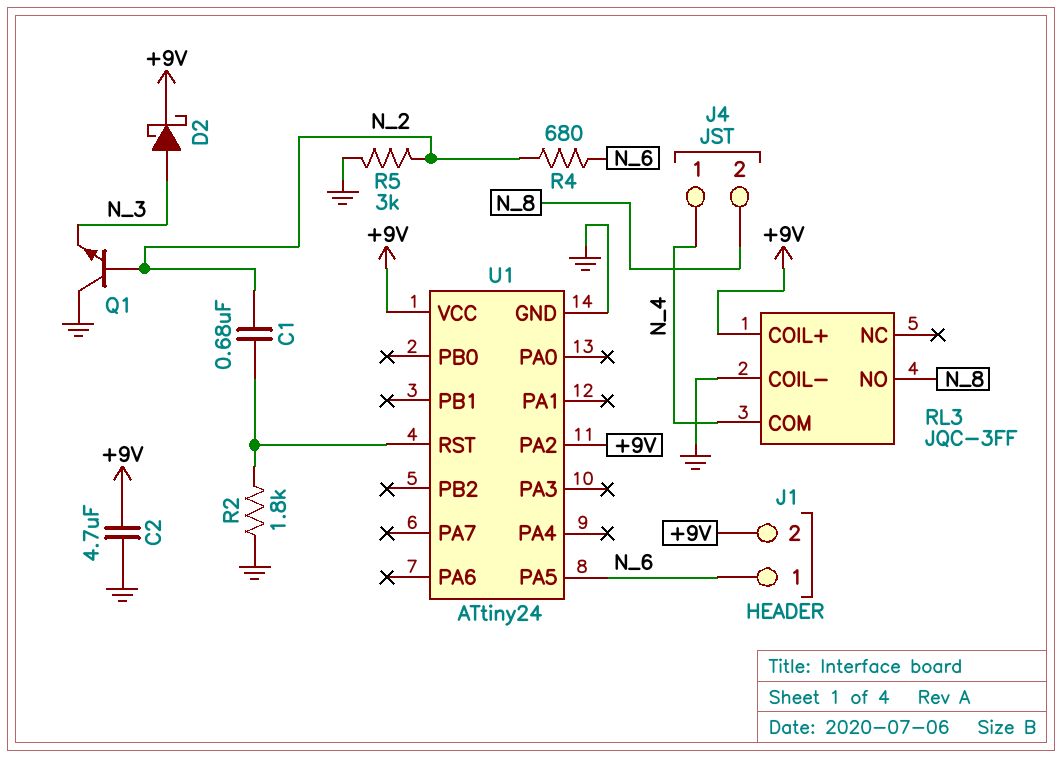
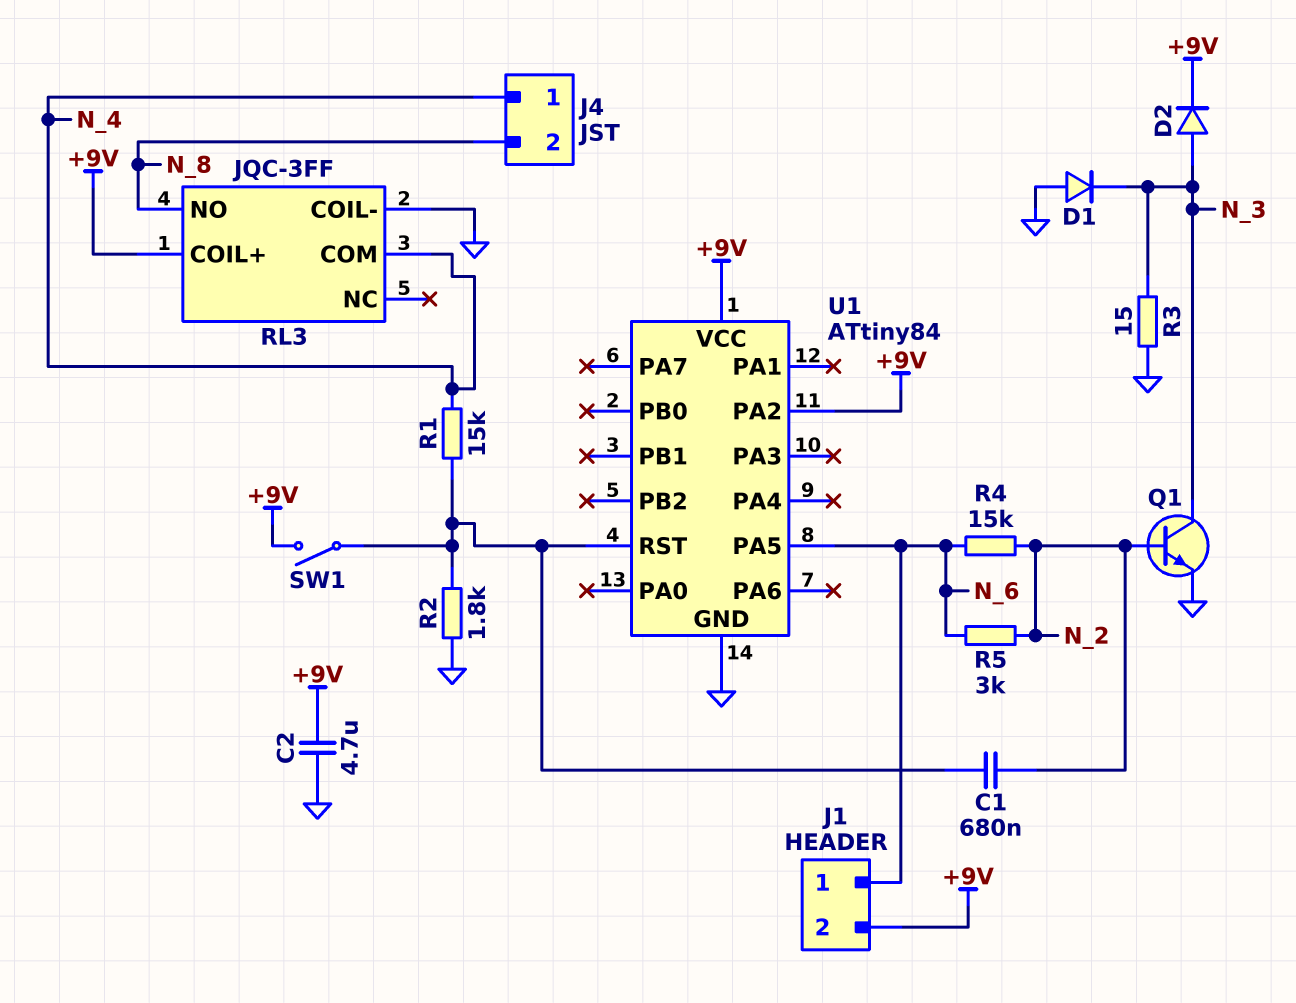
D1: none -> diode (A GND, K N_3)
D2: schottky (A N_3, K +9V) -> diode (A N_3, K +9V)
Q1: NPN (B N_2, C GND, E N_3) -> NPN (B N_2, C N_3, E GND)
R1: none -> 15k (N_4, U1/RST)
R3: none -> 15 (GND, N_3)
R4: 680 (N_2, N_6) -> 15k (N_2, N_6)
R5: 3k (GND, N_2) -> 3k (N_2, N_6)
SW1: none -> switch (+9V, U1/RST)
U1: ATtiny24 -> ATtiny84

